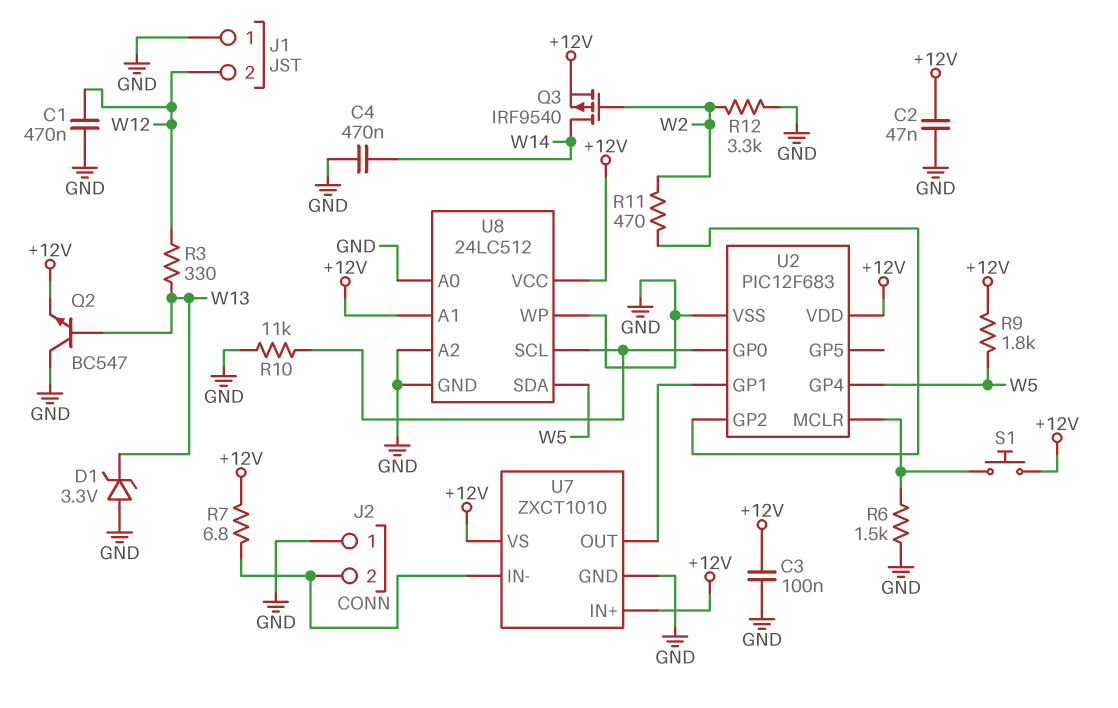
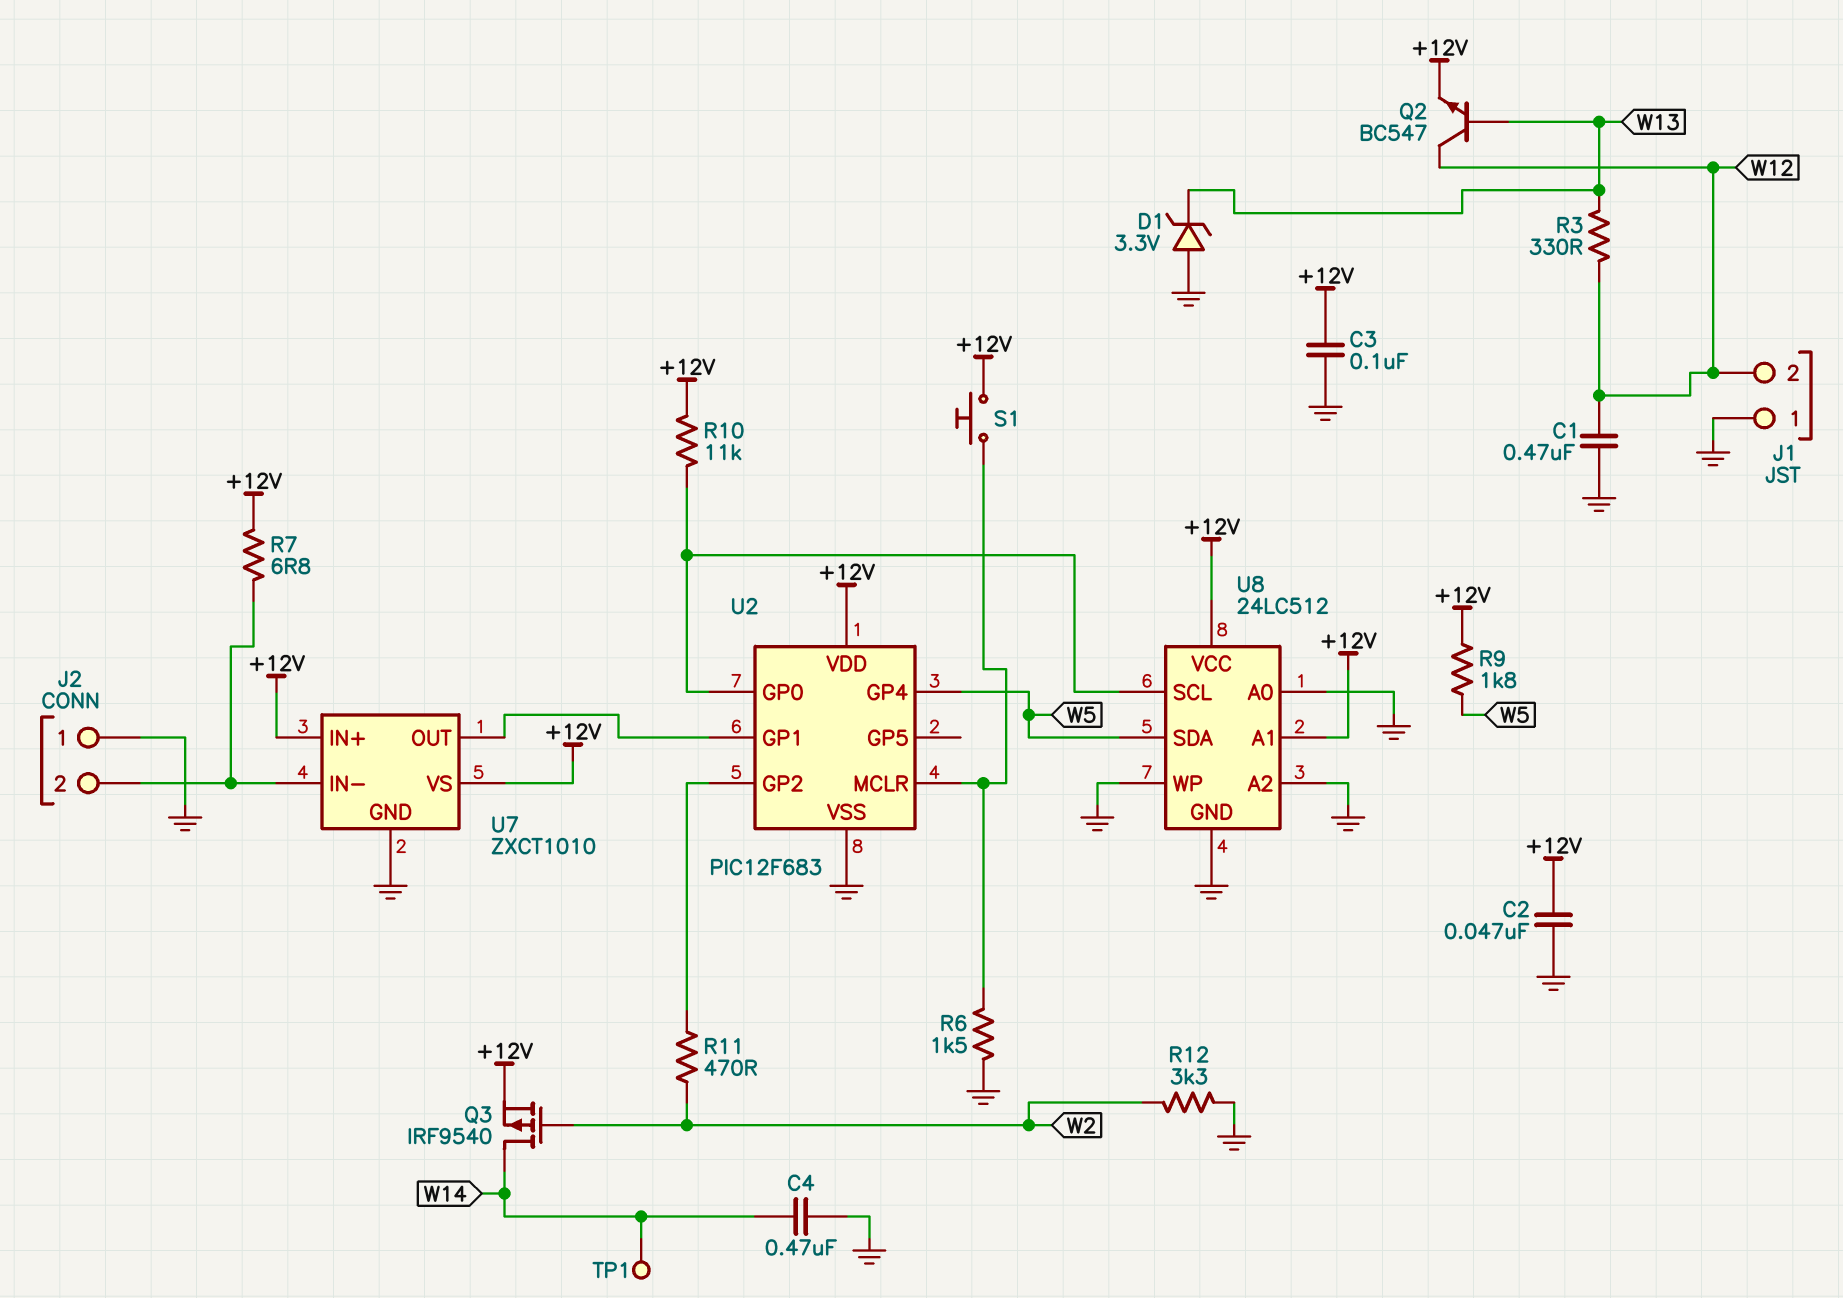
Q2: NPN BC547 (B W13, C GND, E +12V) -> NPN BC547 (B W13, C W12, E +12V)
R10: 11k (GND, U2/GP0) -> 11k (+12V, U2/GP0)
TP1: none -> test point (W14)

